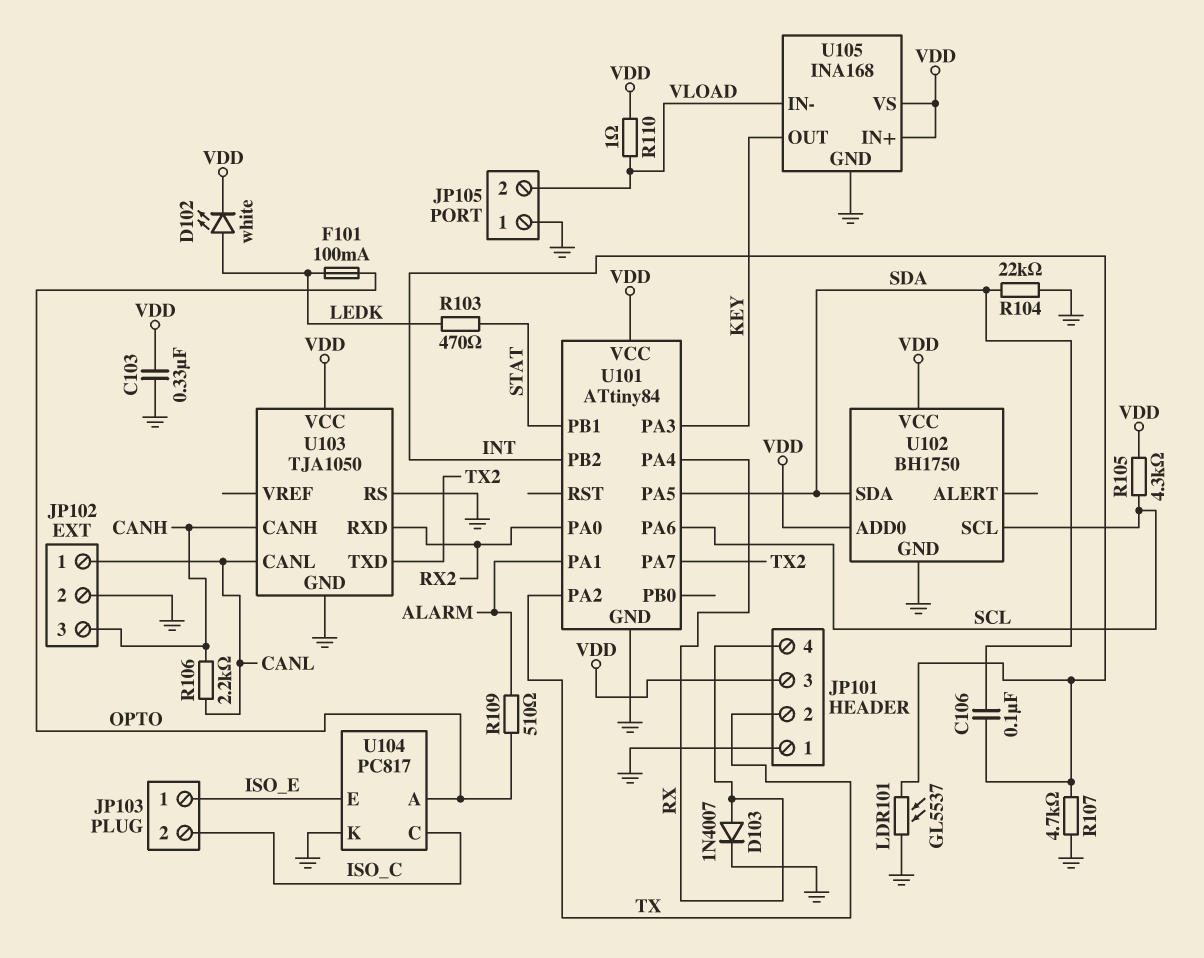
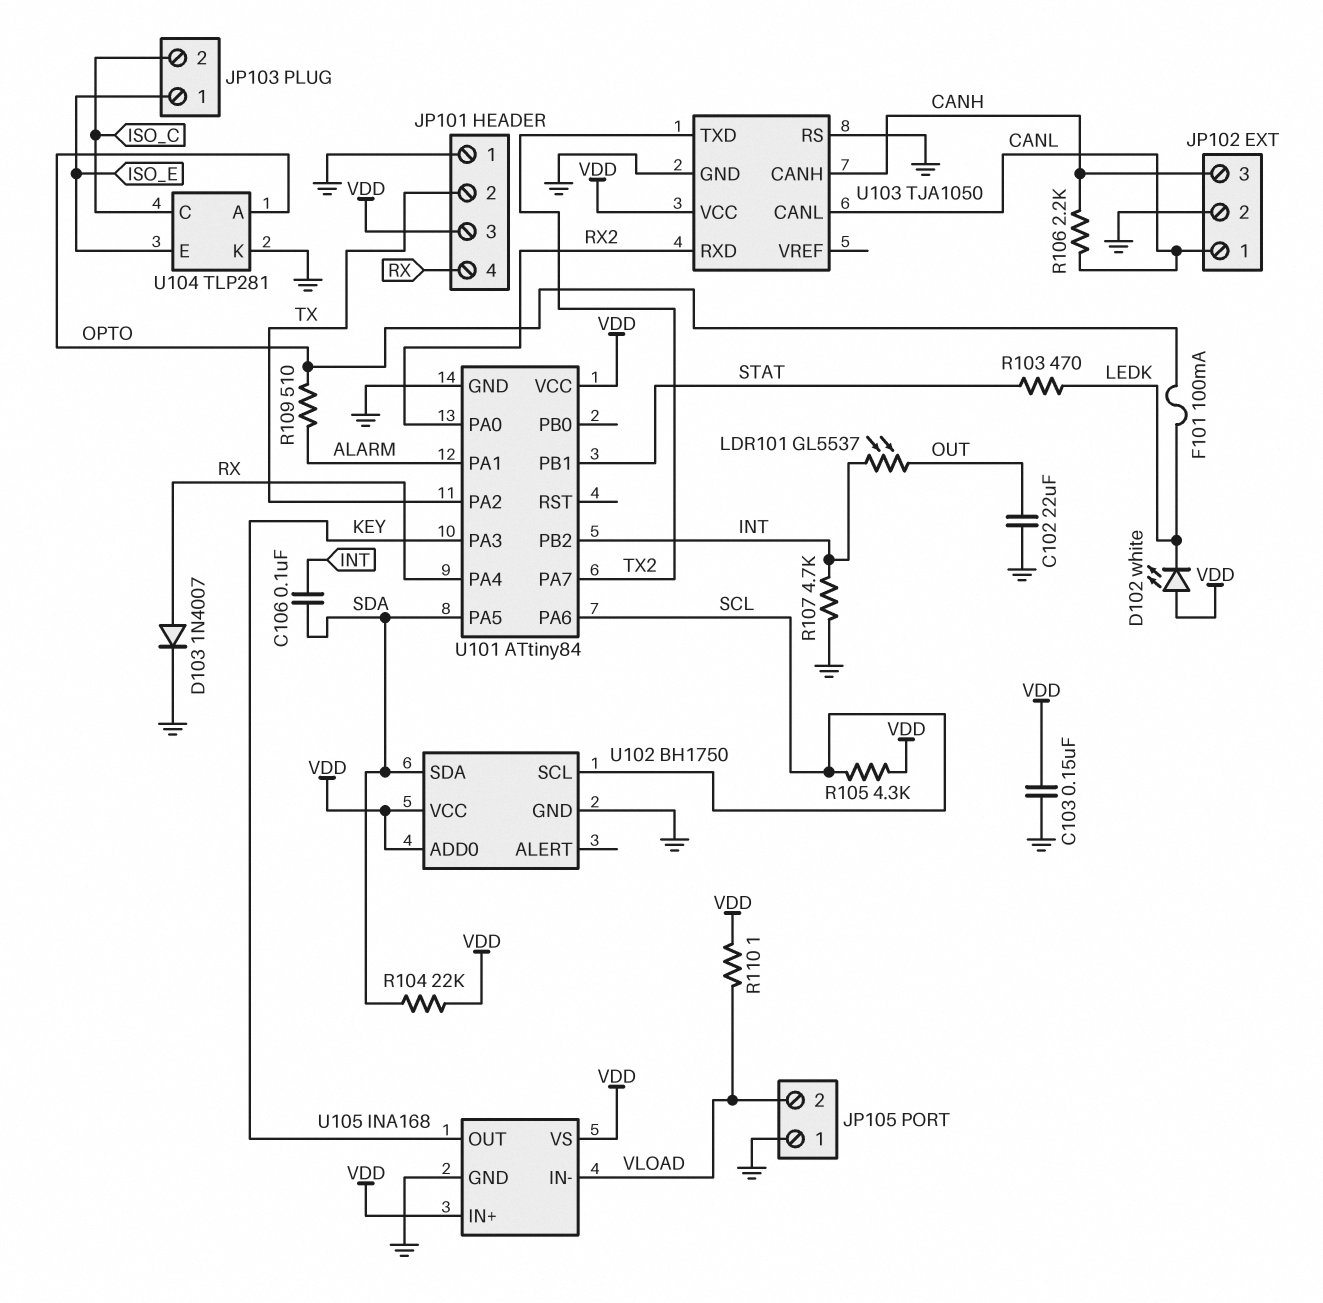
C102: none -> 22uF (GND, OUT)
C103: 330nF (GND, VDD) -> 150nF (GND, VDD)
D102: LED white (A LEDK, K VDD) -> LED white (A VDD, K LEDK)
LDR101: GL5537 (GND, INT) -> GL5537 (INT, OUT)
R104: 22k (GND, SDA) -> 22k (SDA, VDD)
U104: PC817 -> TLP281

